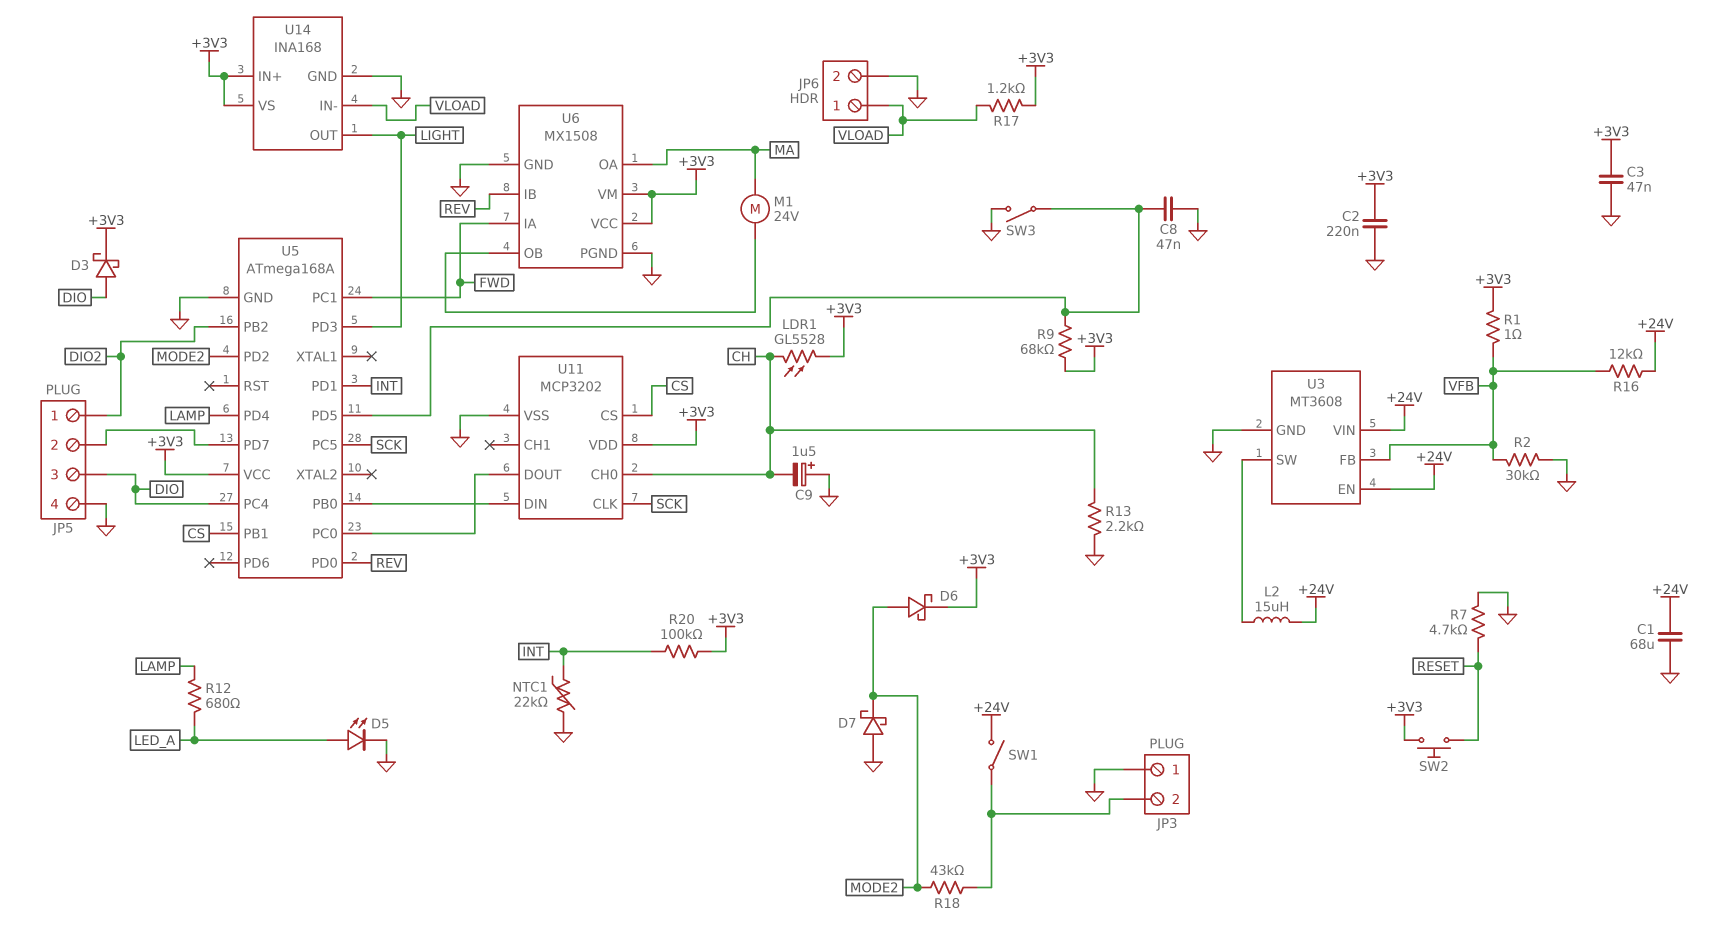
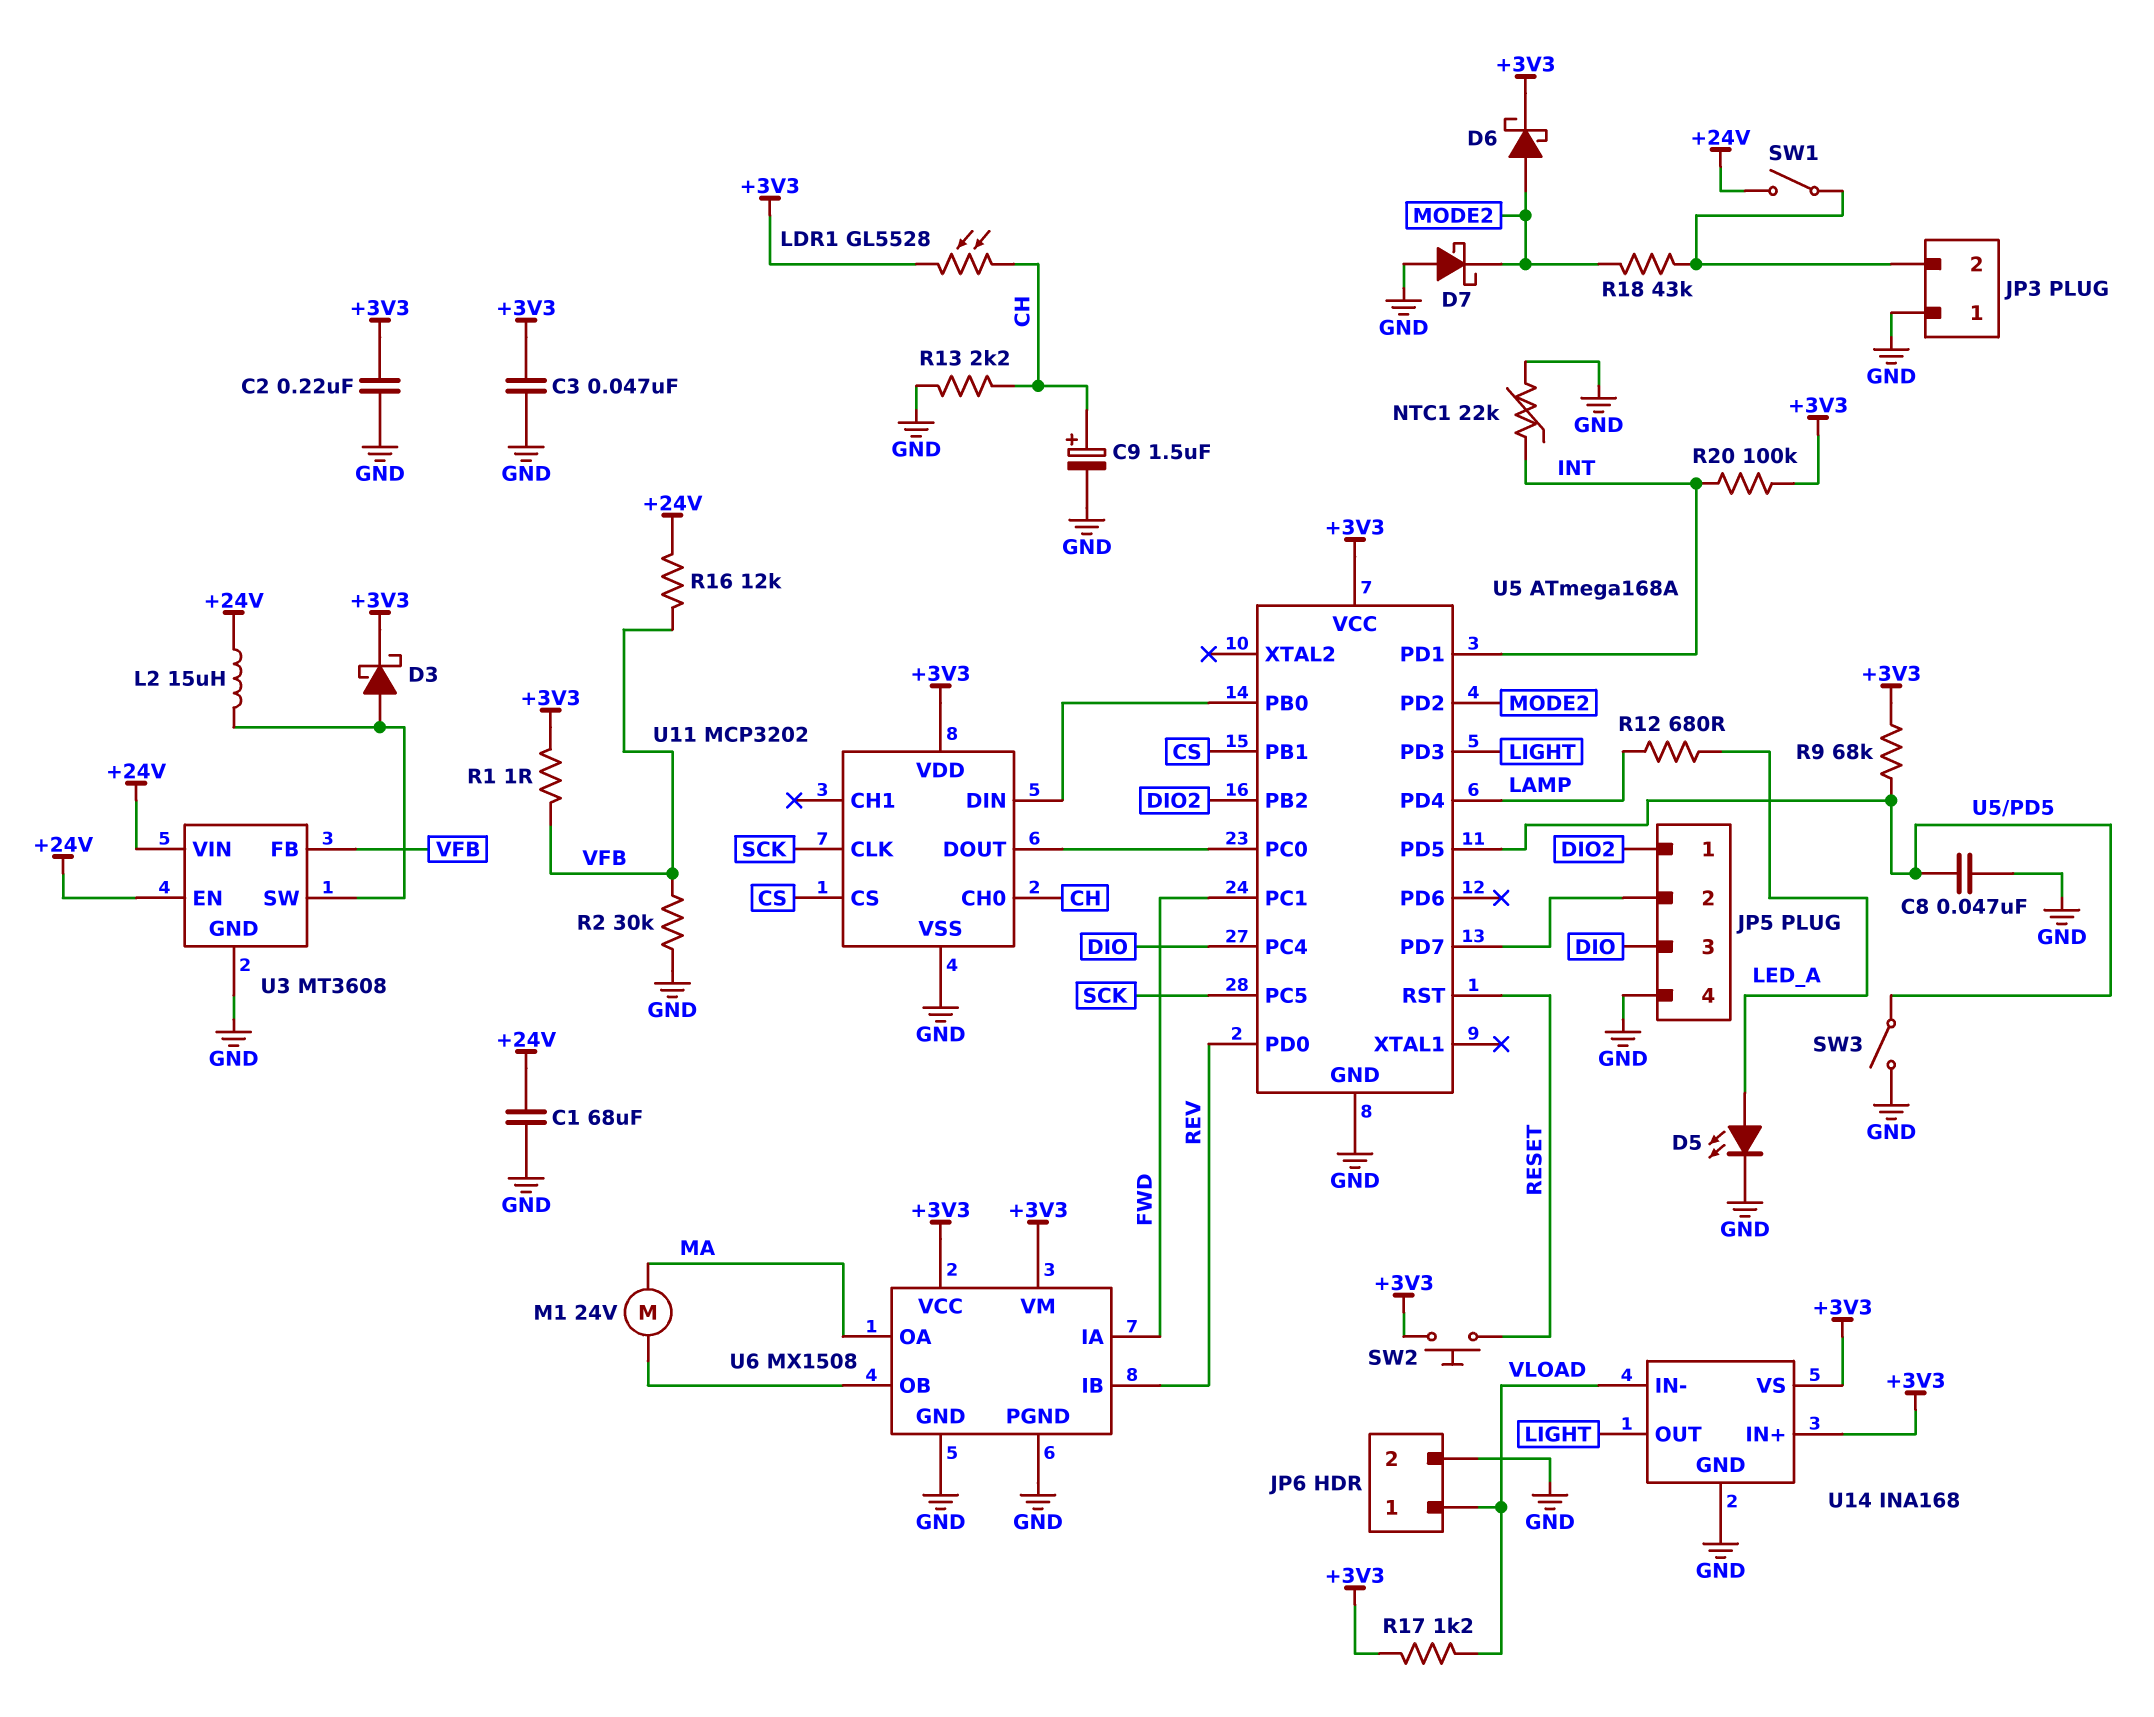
C9: 1.5uF (plus GND, minus CH) -> 1.5uF (plus CH, minus GND)
D3: schottky (A DIO, K +3V3) -> schottky (A U3/SW, K +3V3)
R7: 4.7k (GND, RESET) -> none
U5 pin RST: none -> RESET

